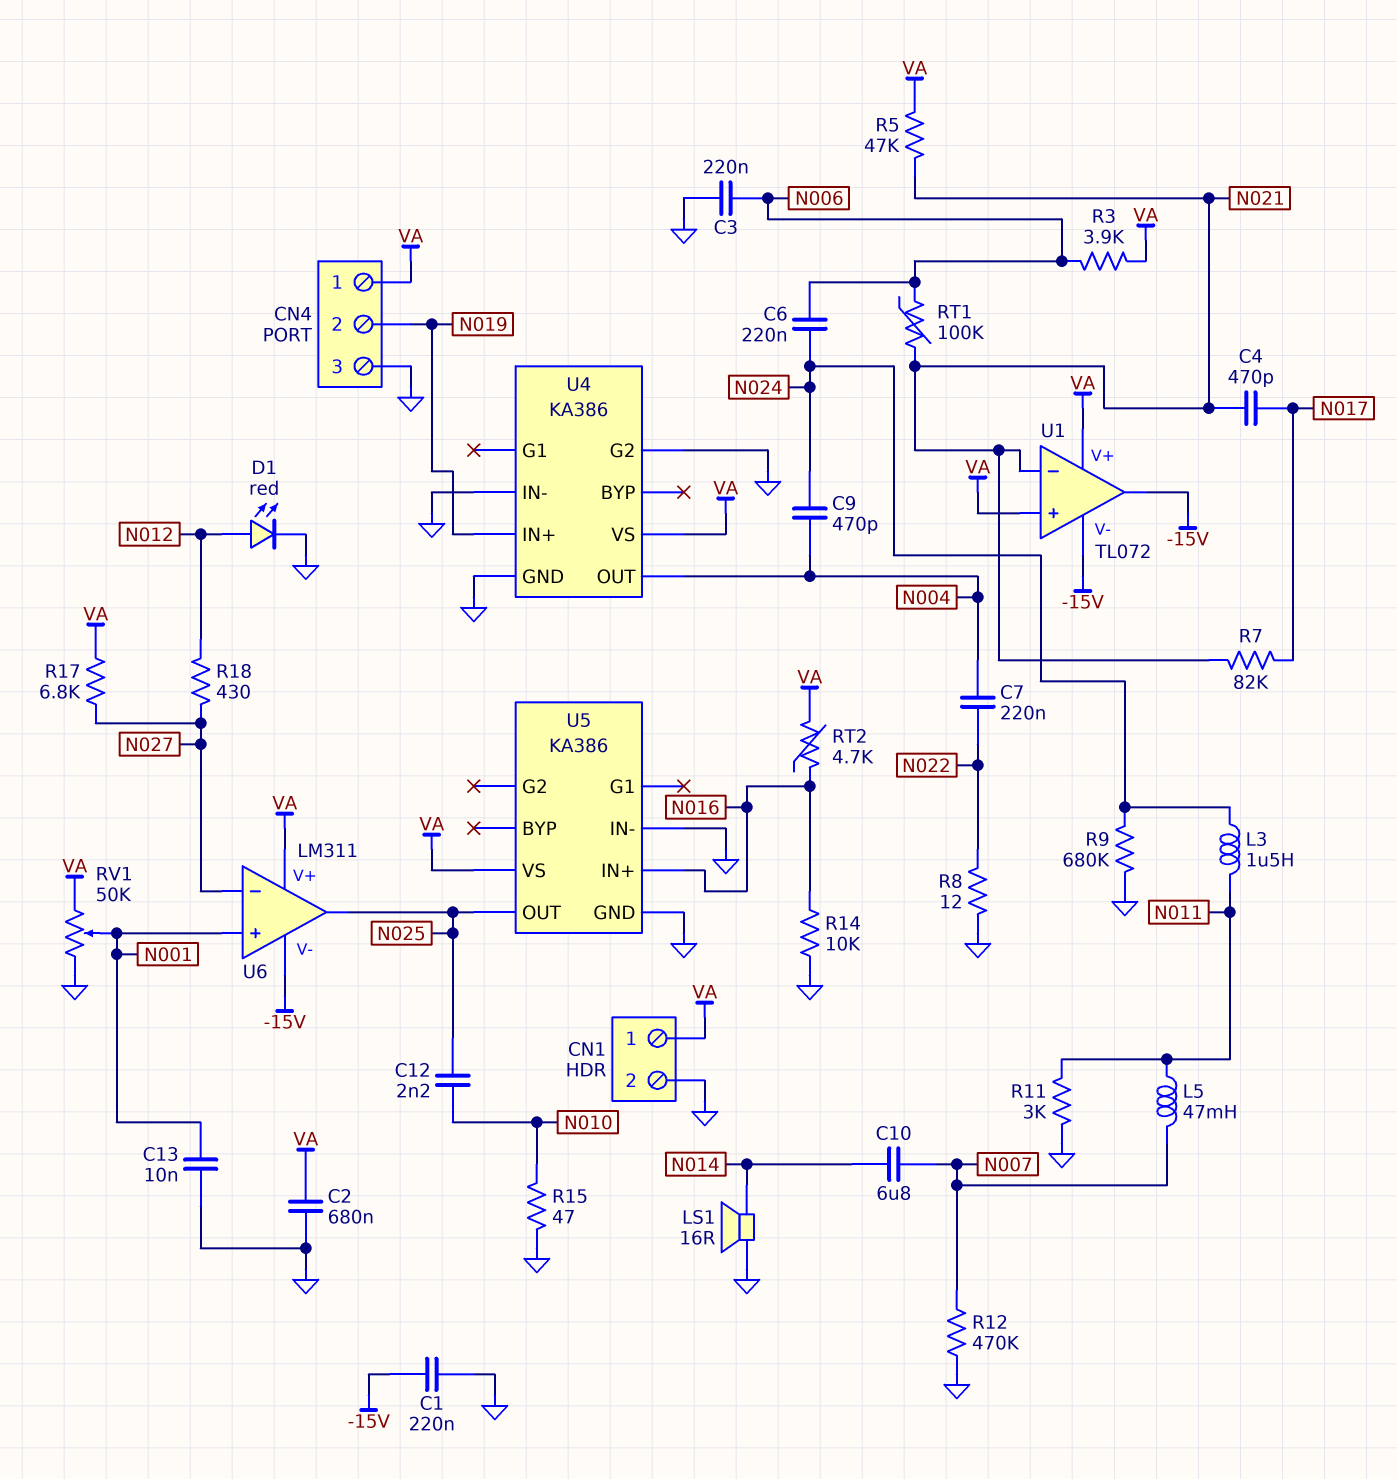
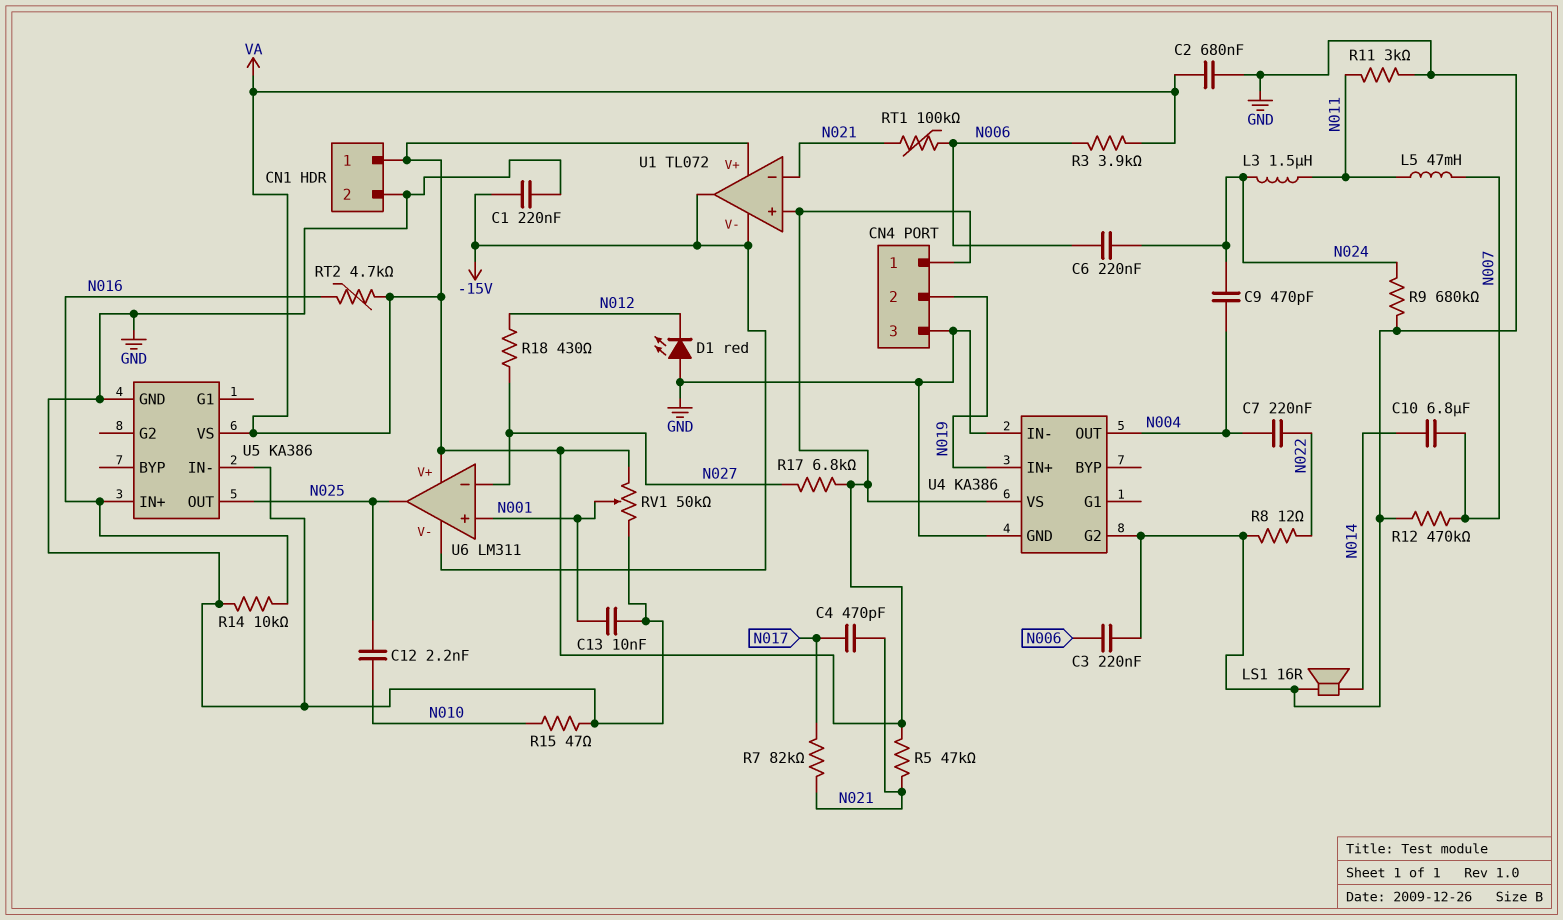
D1: LED red (A N012, K GND) -> LED red (A GND, K N012)

